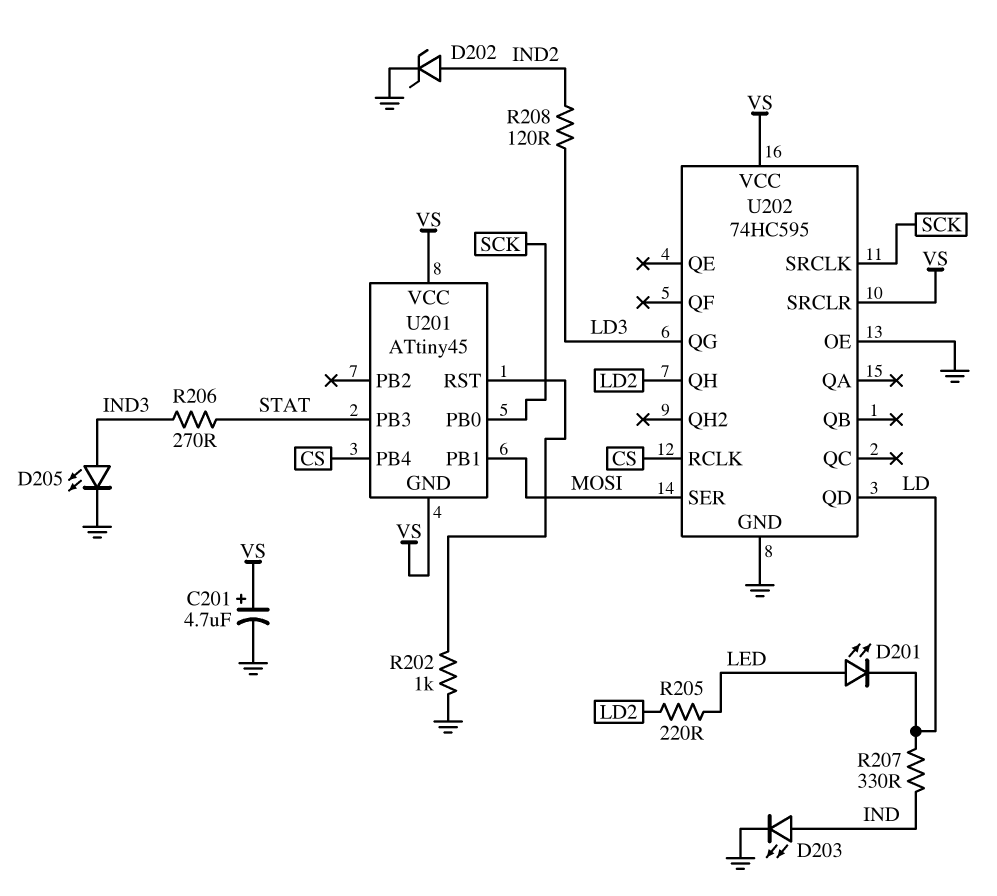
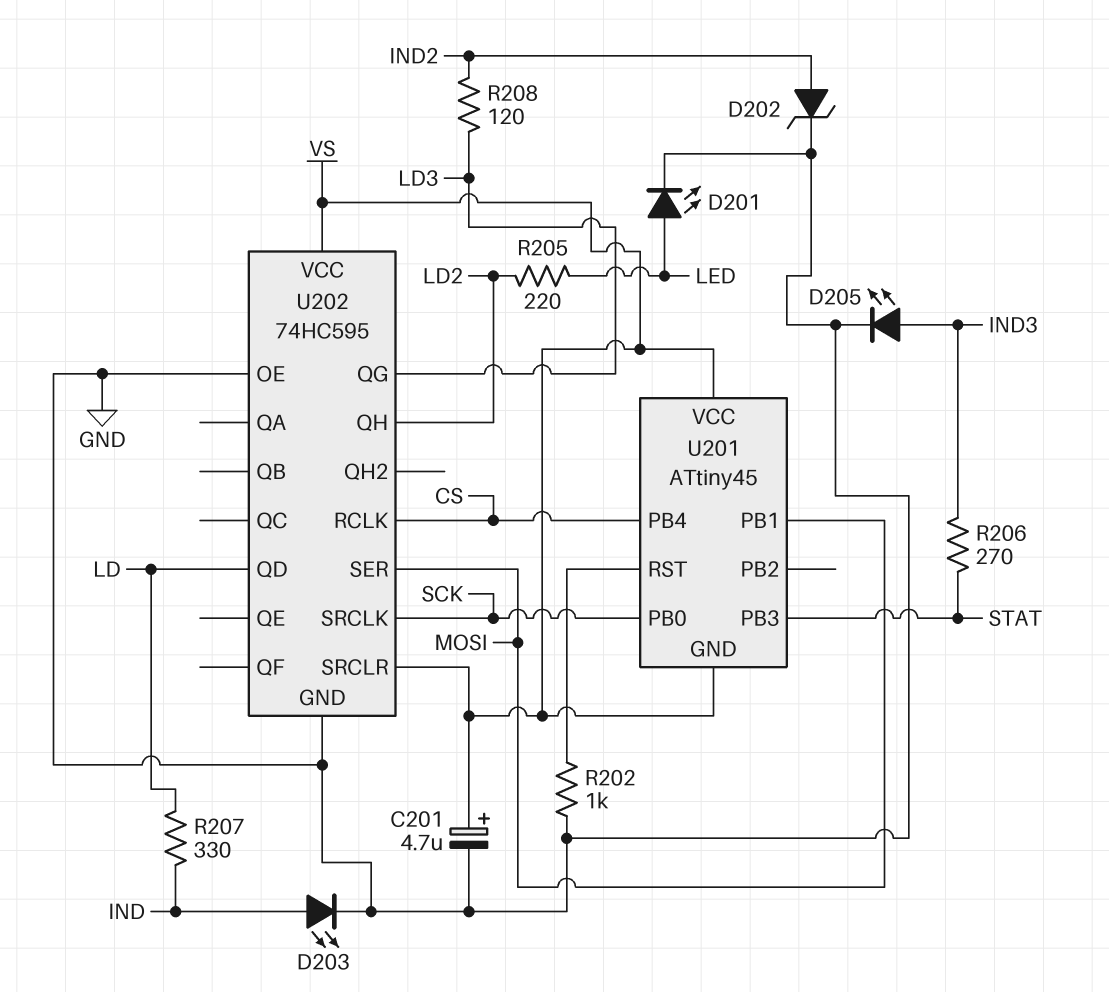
D201: LED (A LED, K LD) -> LED (A LED, K GND)

